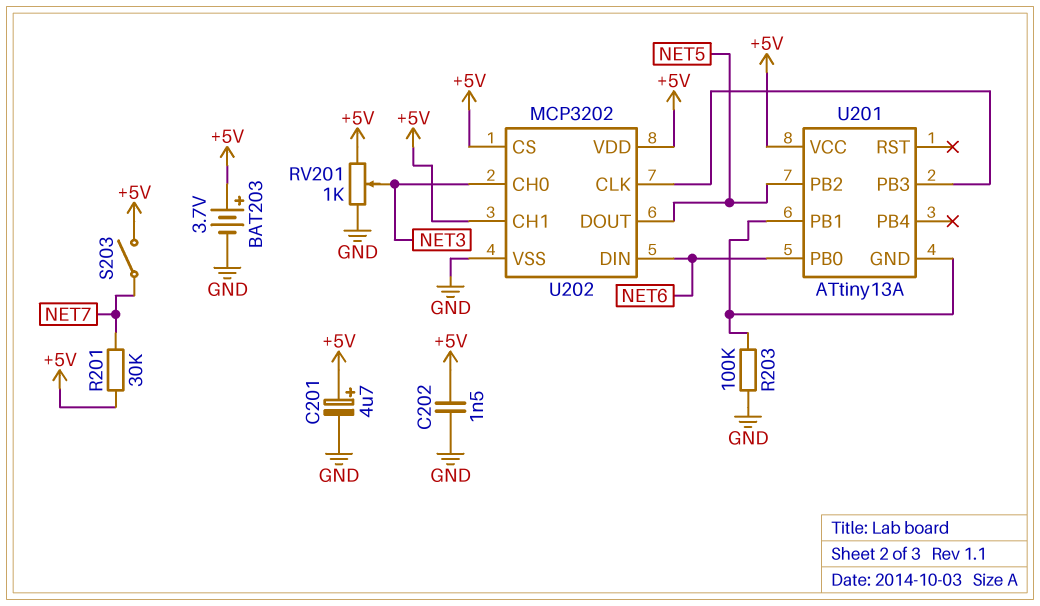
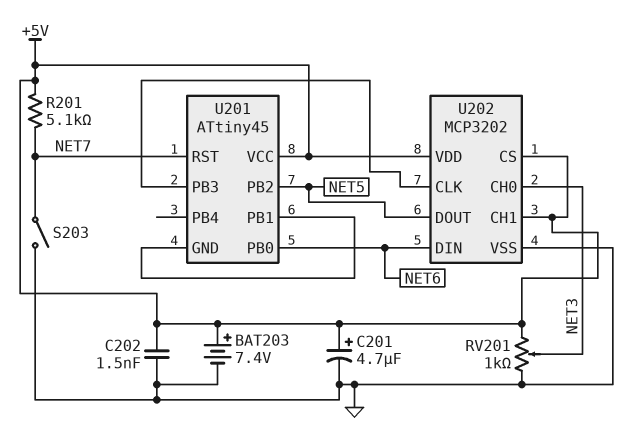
BAT203: 3.7V (plus +5V, minus GND) -> 7.4V (plus +5V, minus GND)
R201: 30k (+5V, NET7) -> 5.1k (+5V, NET7)
R203: 100k (GND, U201/GND) -> none
S203: switch (+5V, NET7) -> switch (GND, NET7)
U201: ATtiny13A -> ATtiny45
U201 pin RST: none -> NET7

